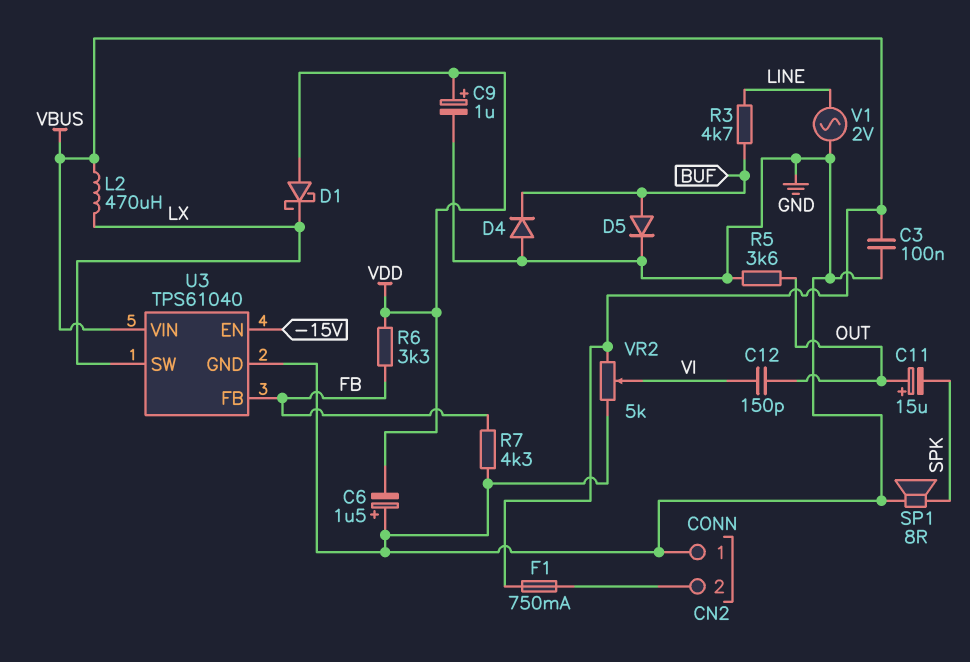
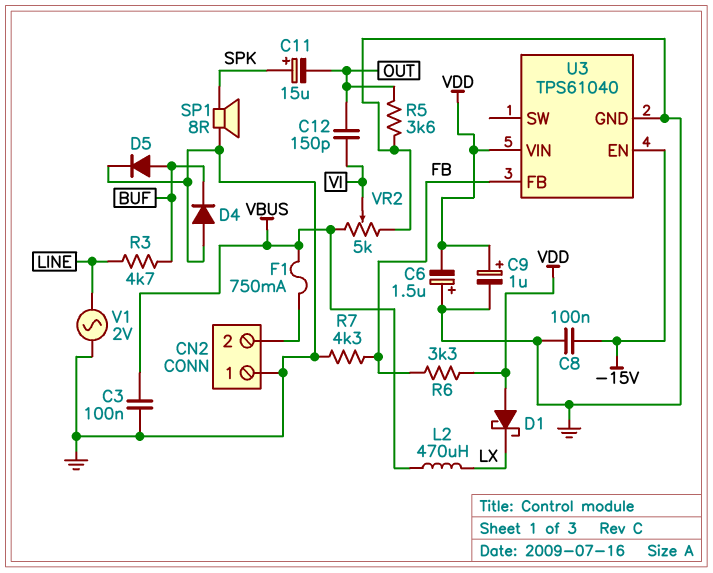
C8: none -> 100nF (-15V, GND)
C11: 15uF (plus OUT, minus SPK) -> 15uF (plus SPK, minus OUT)
U3 pin SW: LX -> none
U3 pin VIN: VBUS -> VDD

